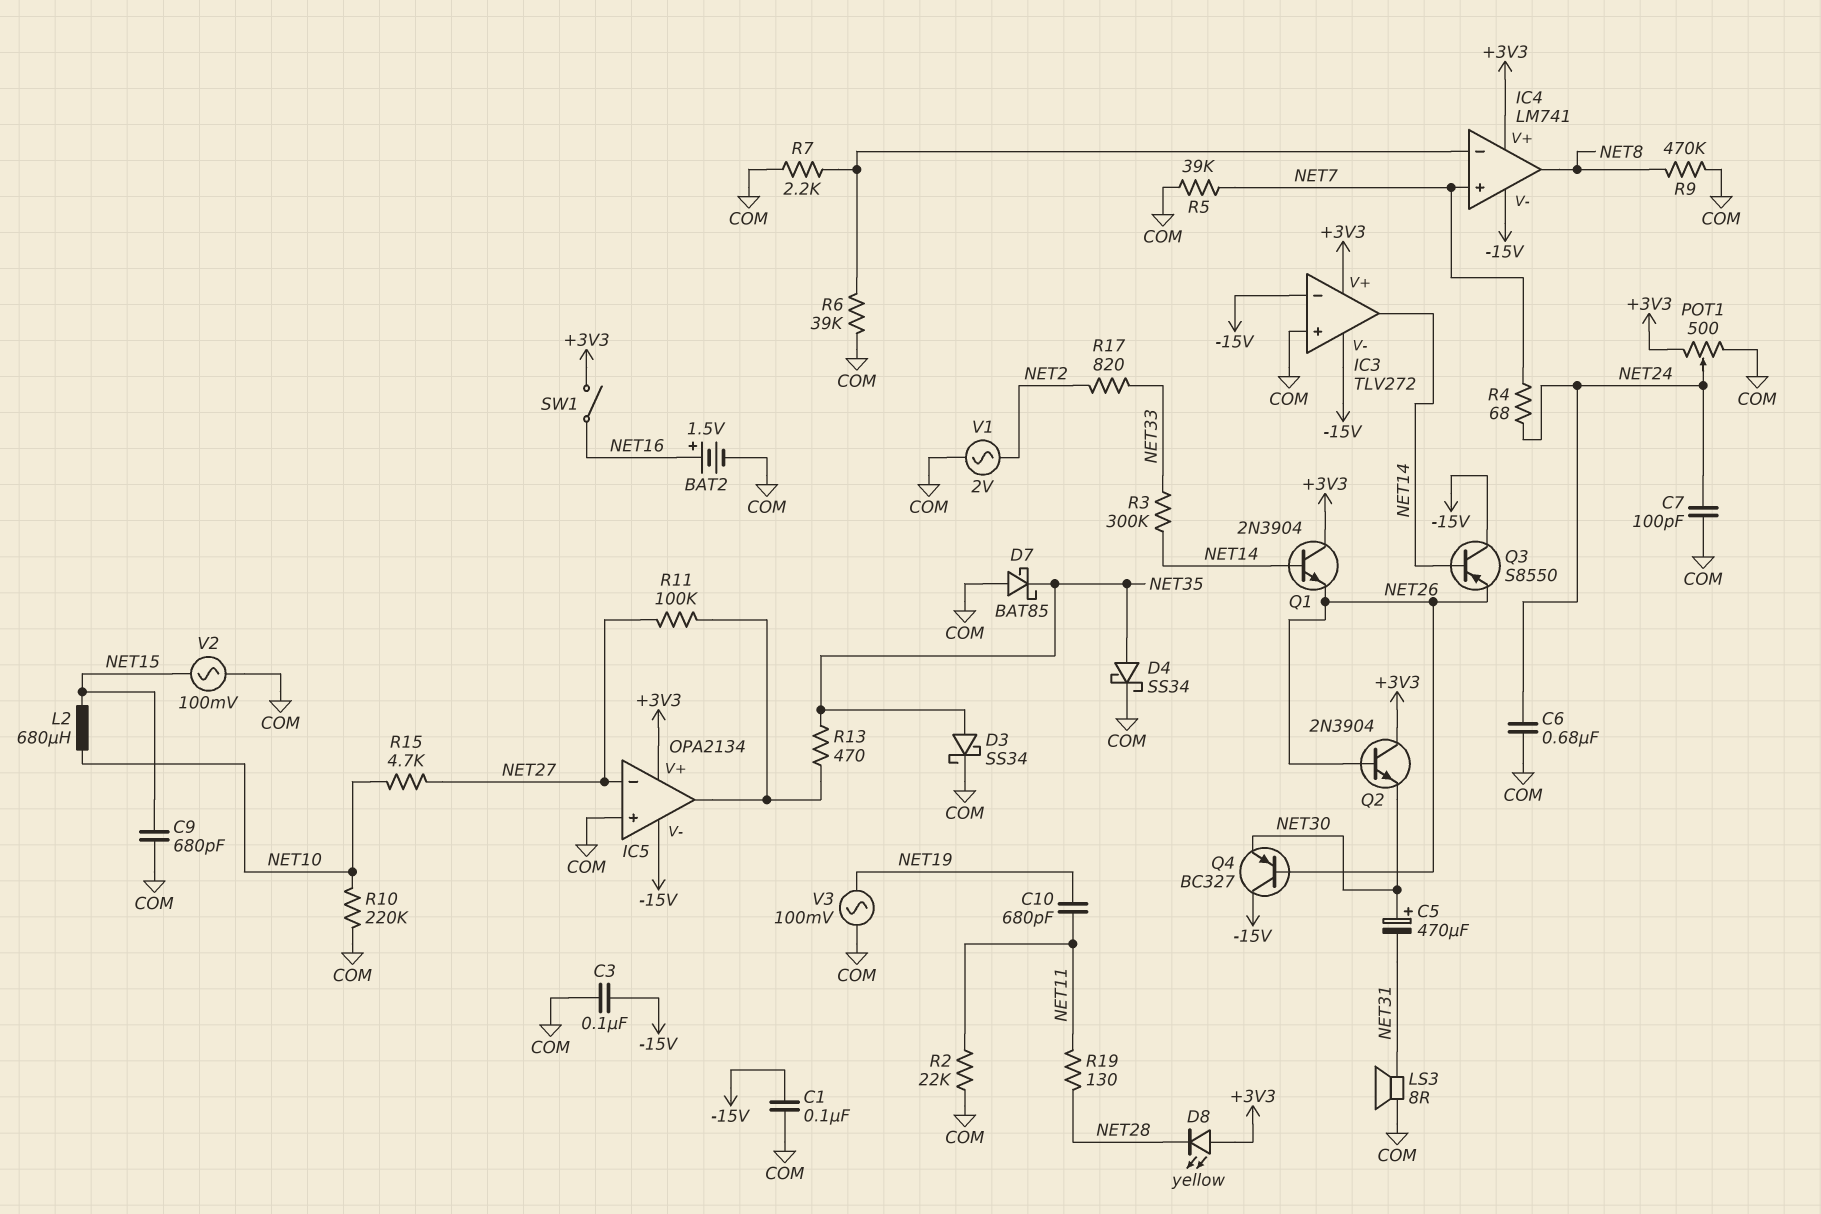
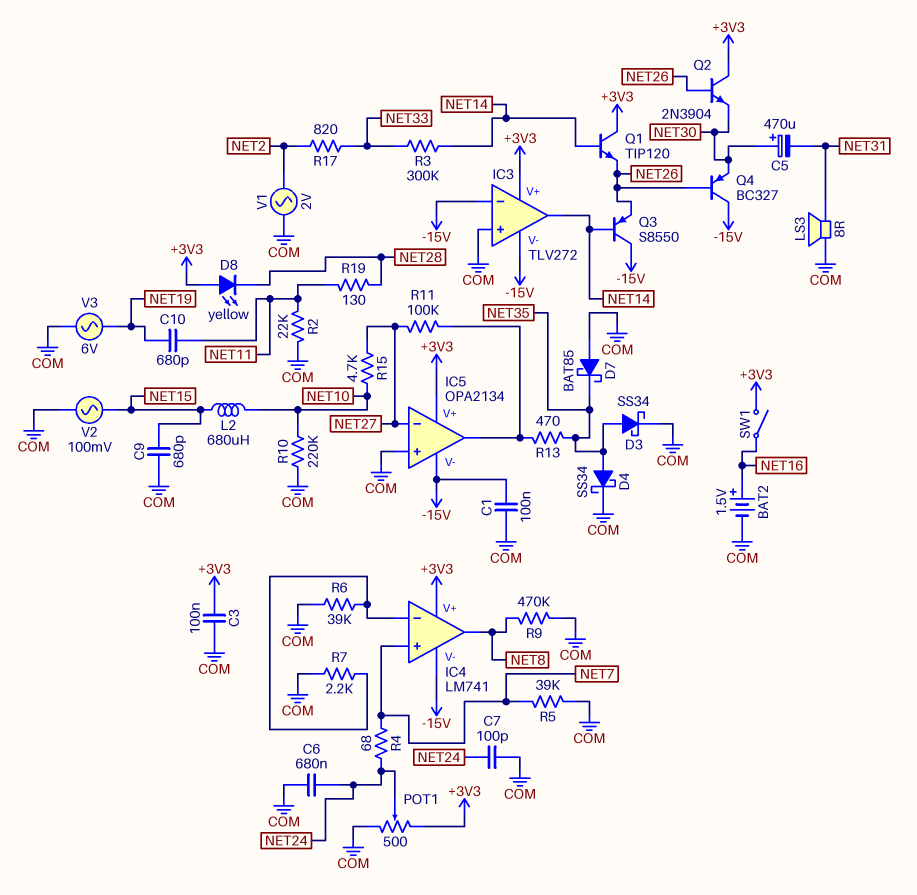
C3: 100nF (-15V, COM) -> 100nF (+3V3, COM)
Q1: NPN 2N3904 (B NET14, C +3V3, E NET26) -> NPN TIP120 (B NET14, C +3V3, E NET26)
V3: AC 100mV (COM, NET19) -> AC 6V (COM, NET19)

